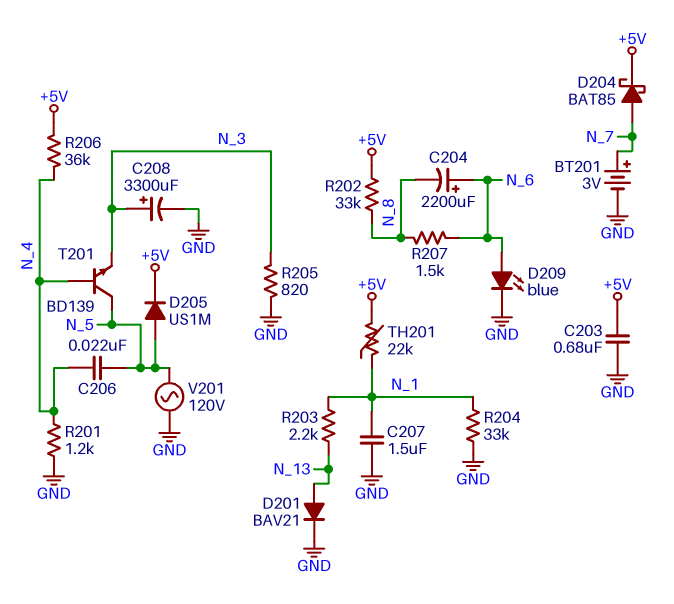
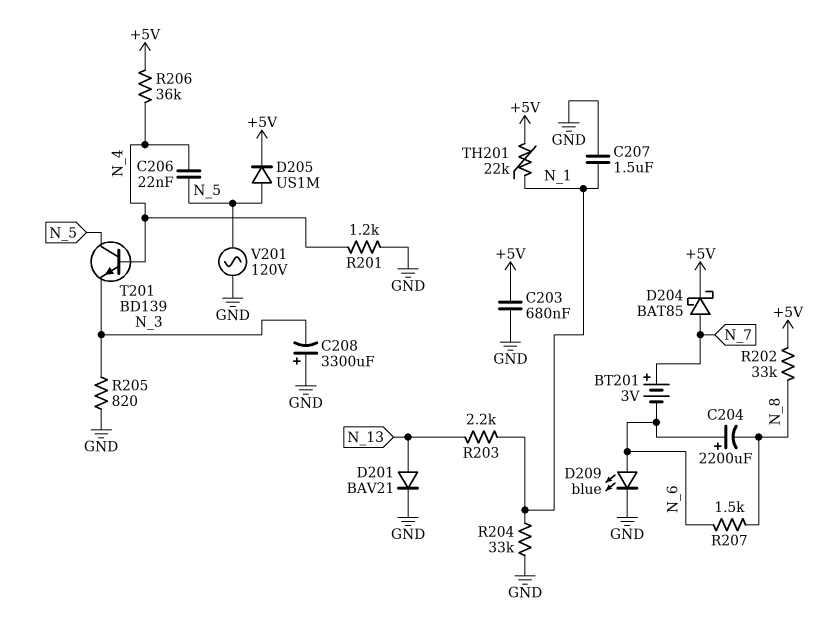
BT201: 3V (plus N_7, minus GND) -> 3V (plus N_7, minus N_6)
C208: 3300uF (plus N_3, minus GND) -> 3300uF (plus GND, minus N_3)

